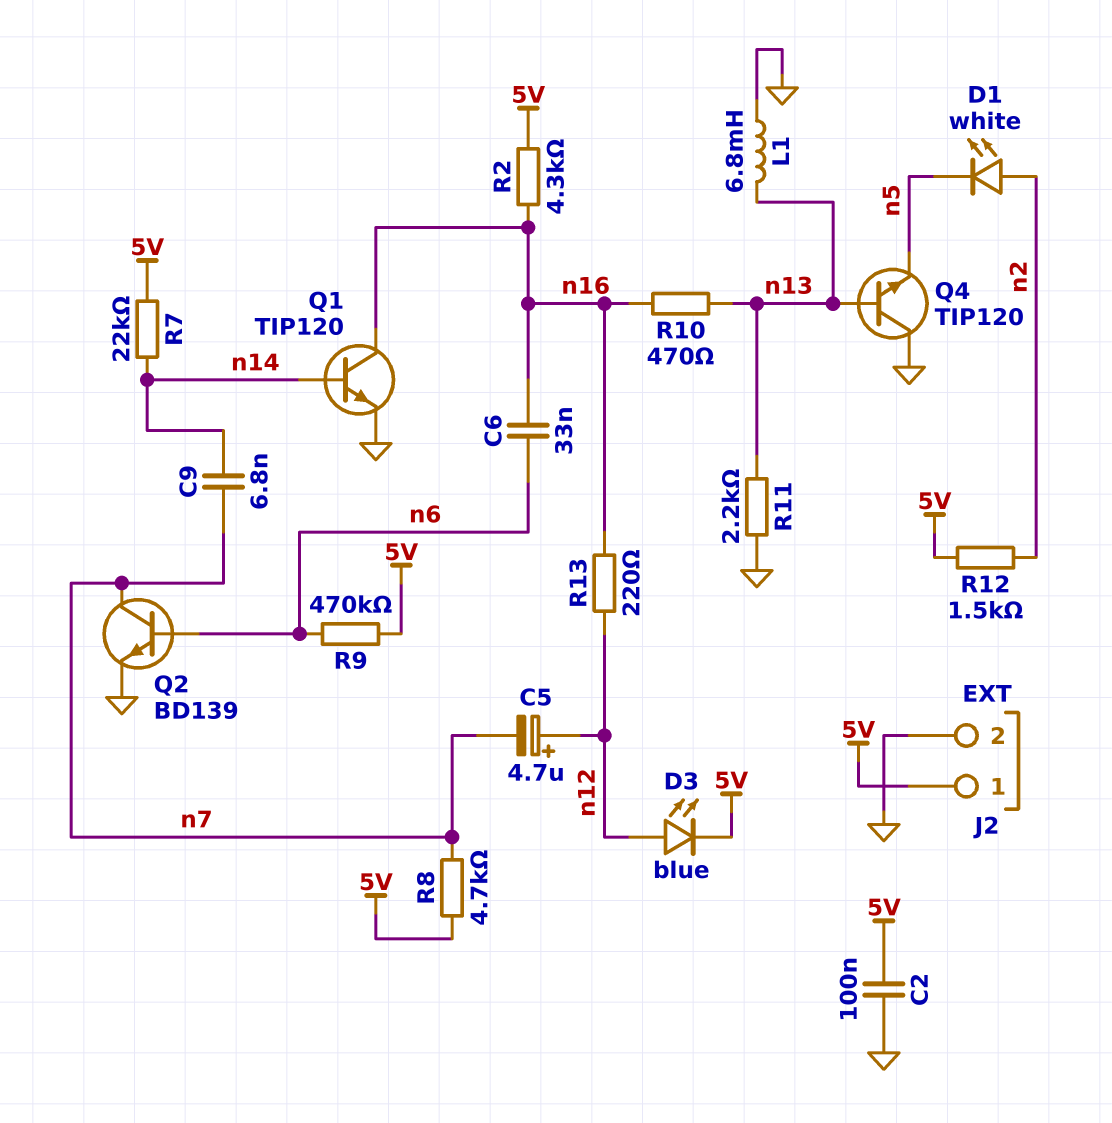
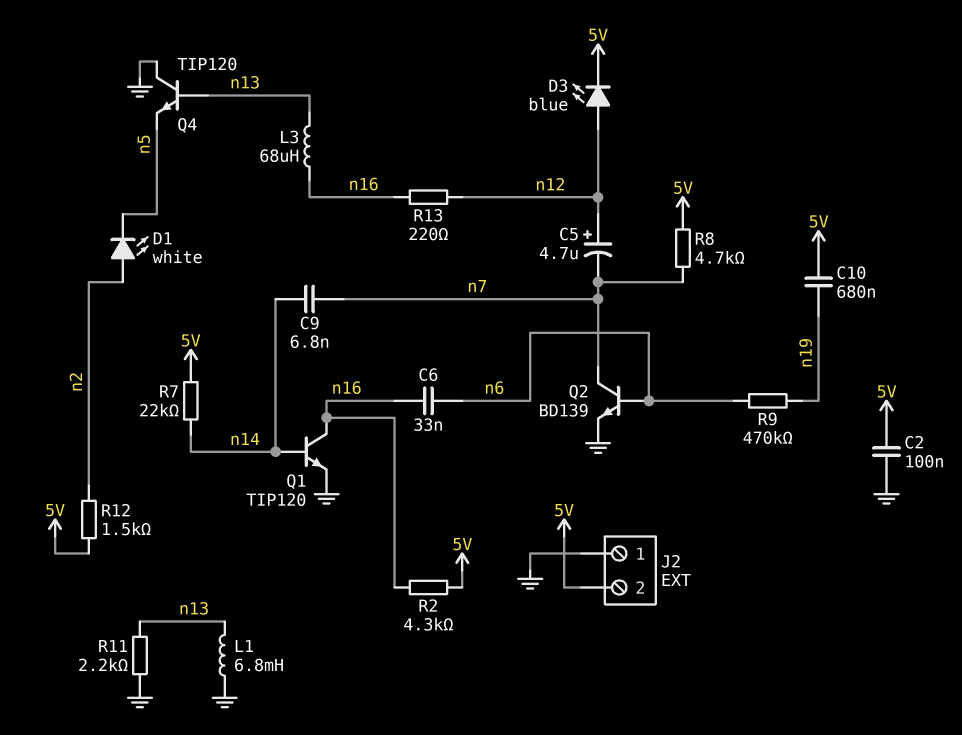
C10: none -> 680nF (5V, n19)
J2 pin 1: 5V -> GND
J2 pin 2: GND -> 5V
L3: none -> 68uH (n13, n16)
R9: 470k (5V, n6) -> 470k (n6, n19)
R10: 470 (n13, n16) -> none

